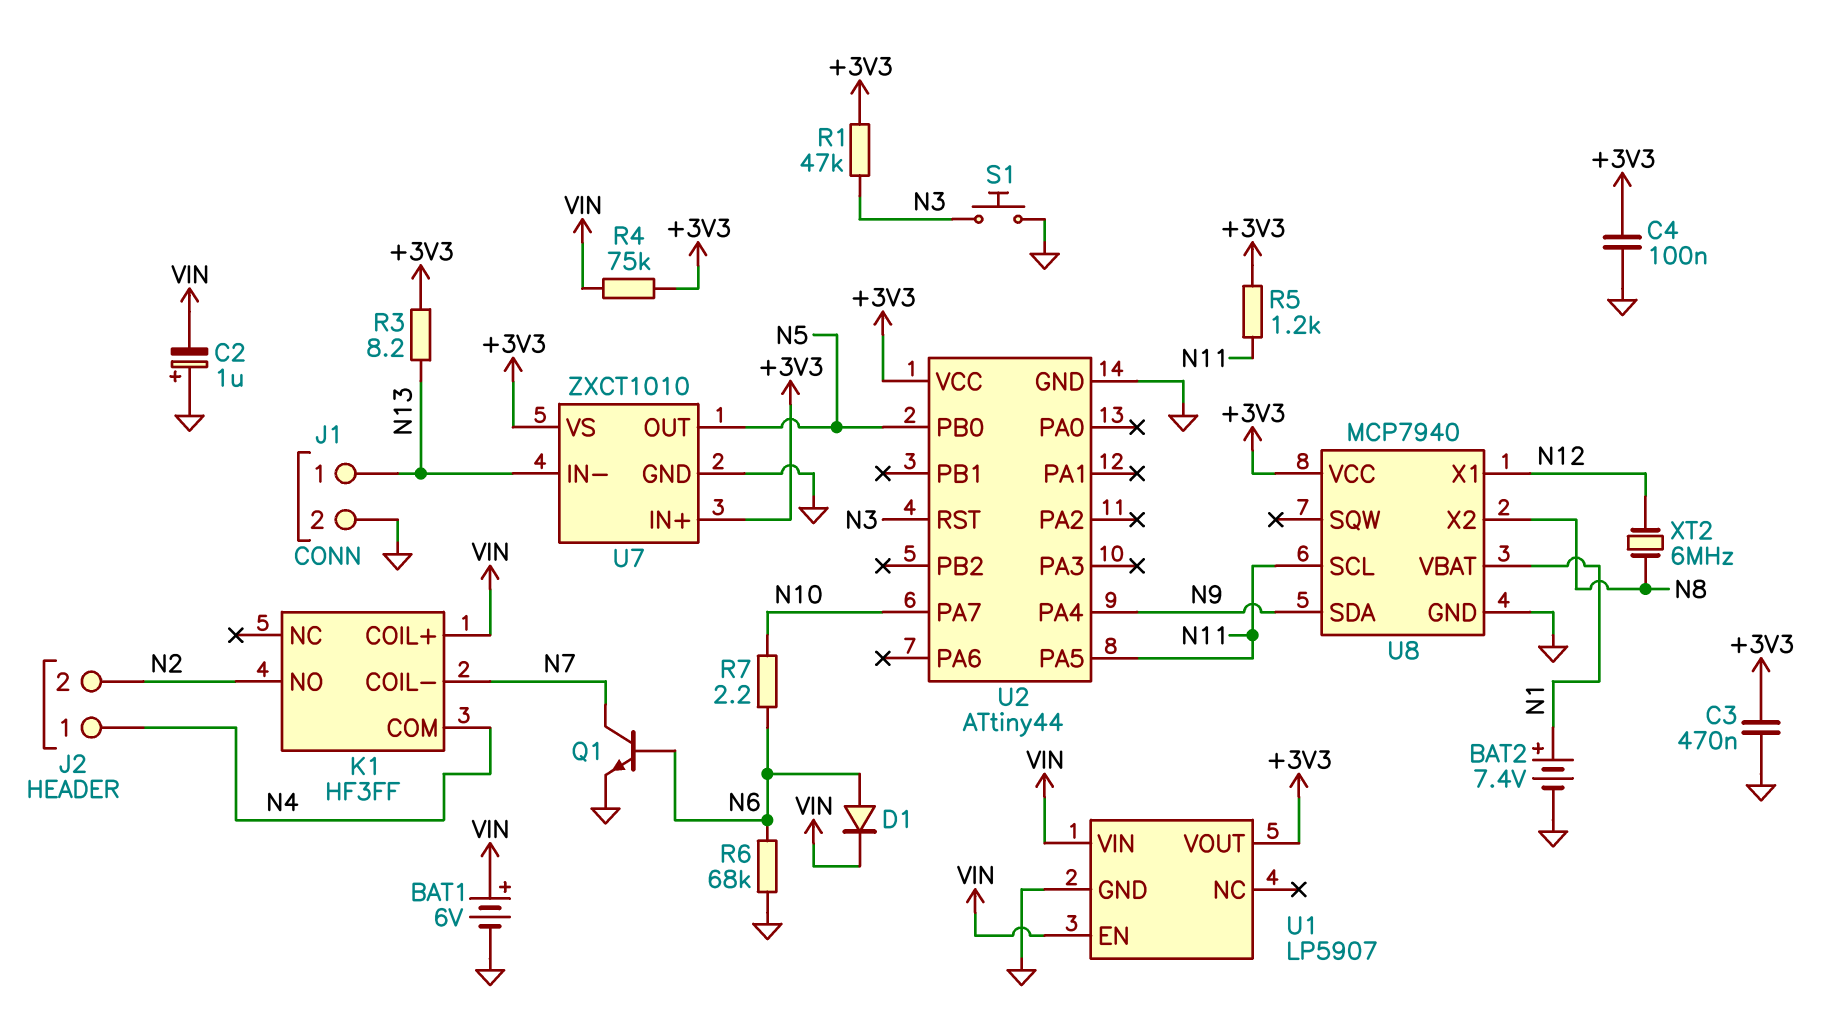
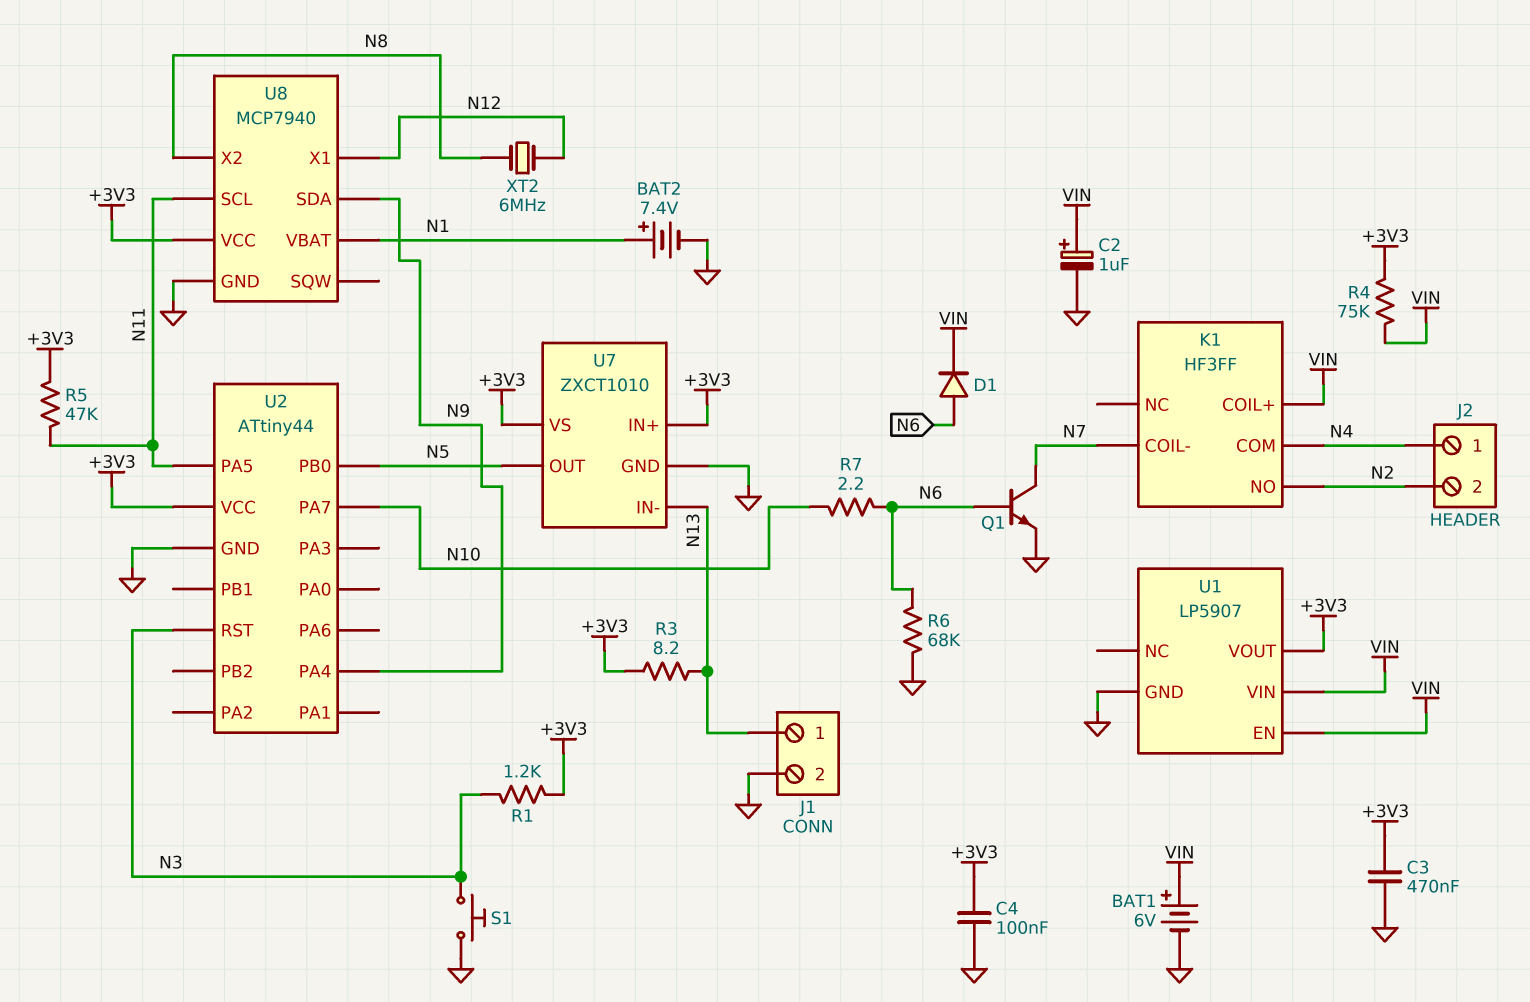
C2: 1uF (plus GND, minus VIN) -> 1uF (plus VIN, minus GND)
R1: 47k (+3V3, N3) -> 1.2k (+3V3, N3)
R5: 1.2k (+3V3, N11) -> 47k (+3V3, N11)

